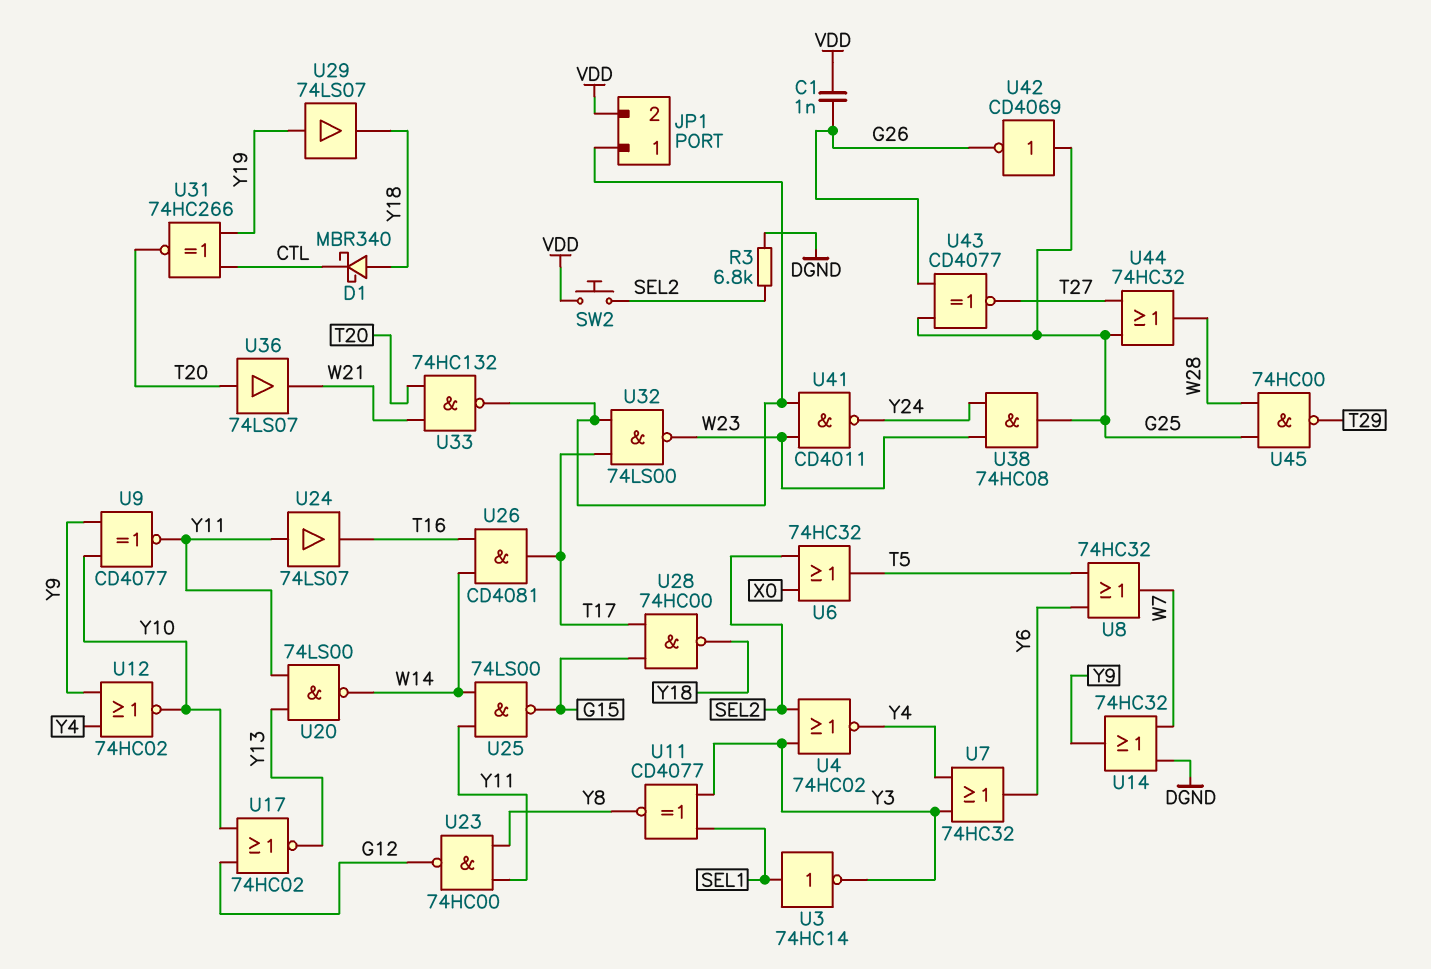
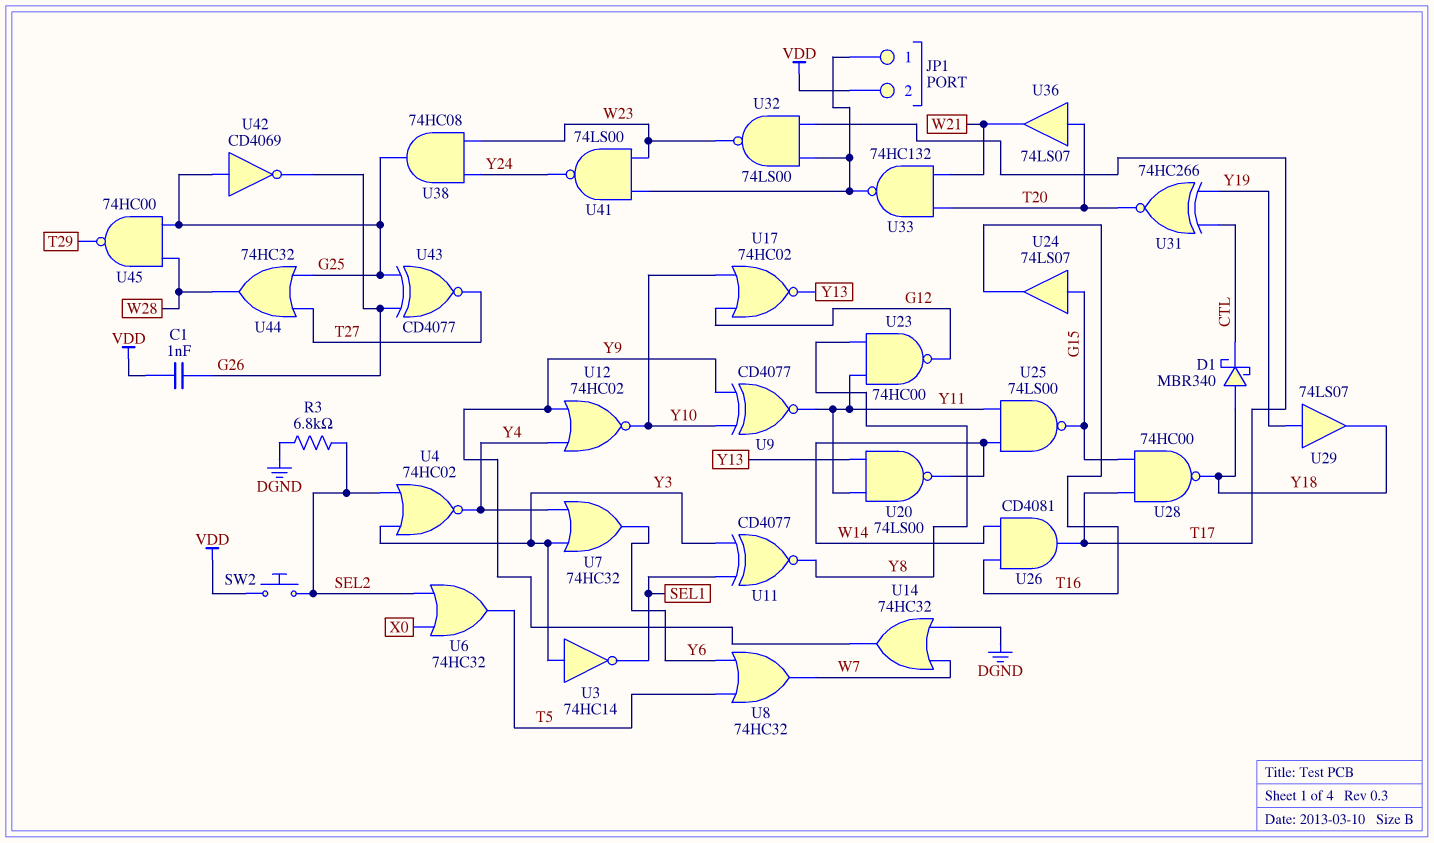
U3: NOT 74HC14 (in SEL1, out Y3) -> NOT 74HC14 (in Y3, out SEL1)
U24: buffer 74LS07 (in Y11, out T16) -> buffer 74LS07 (in G15, out T16)
U41: NAND CD4011 (in JP1/1, in W23, out Y24) -> NAND 74LS00 (in JP1/1, in W23, out Y24)

